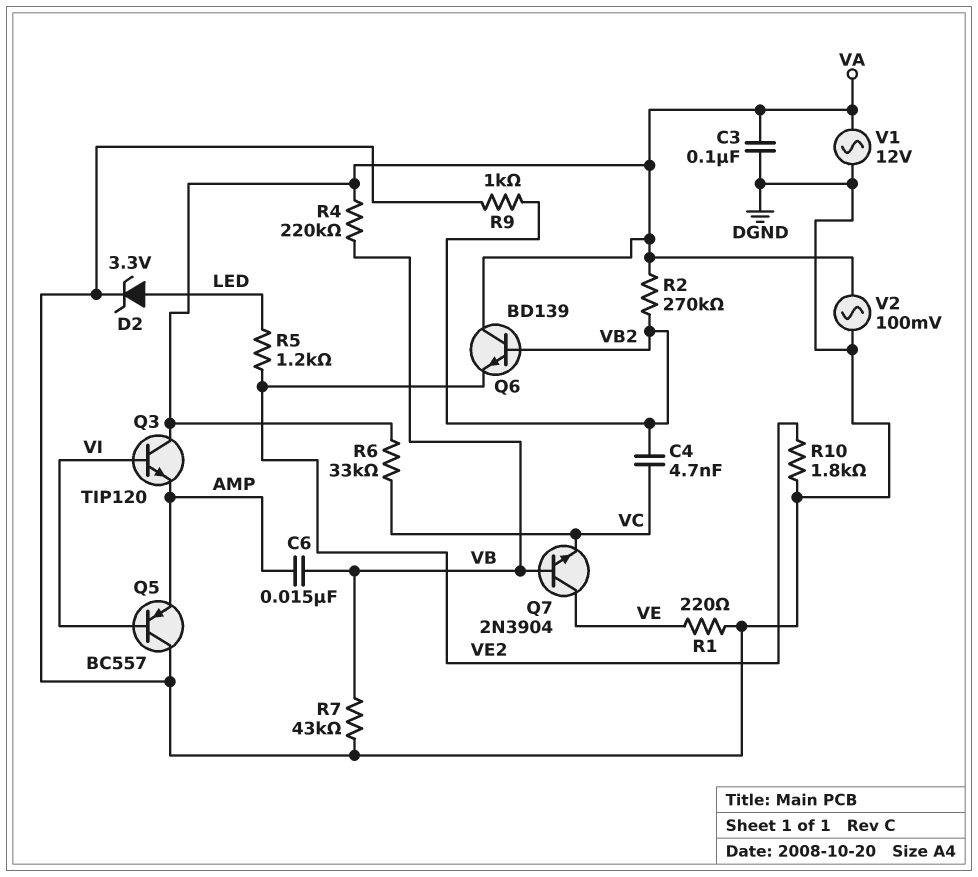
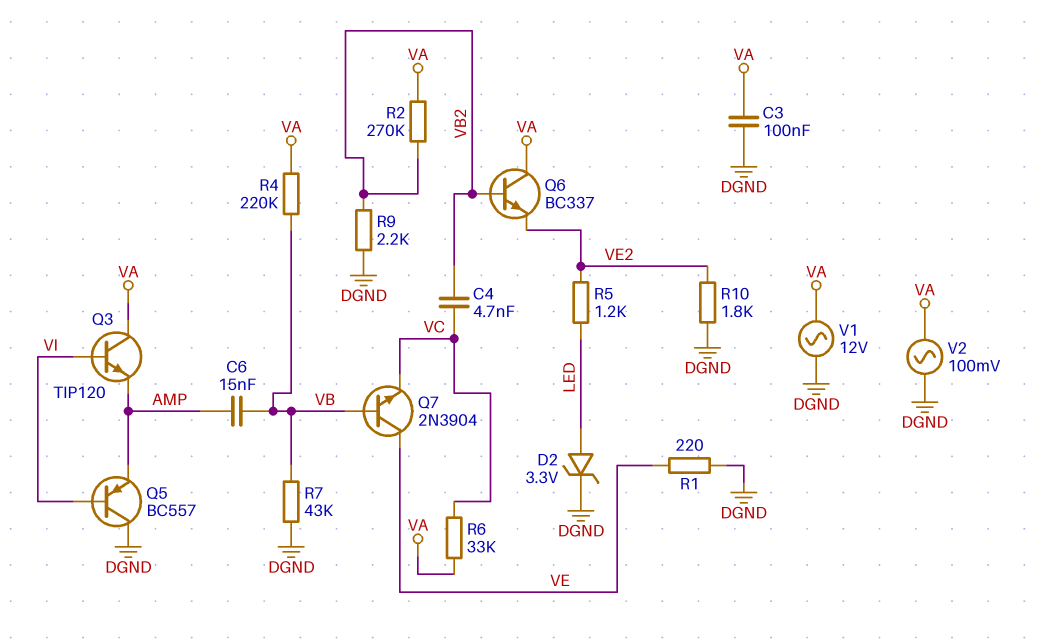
Q6: NPN BD139 (B VB2, C VA, E VE2) -> NPN BC337 (B VB2, C VA, E VE2)
R9: 1k (DGND, VB2) -> 2.2k (DGND, VB2)

